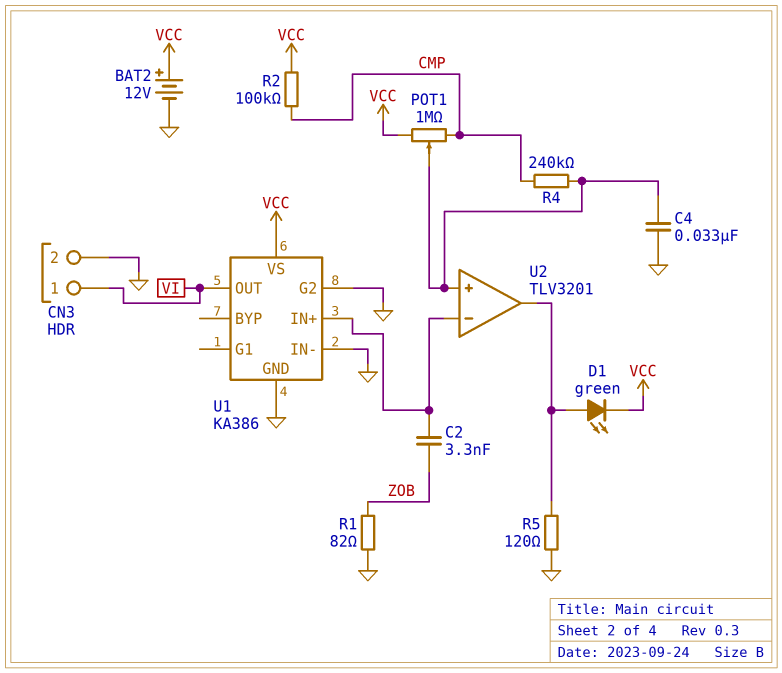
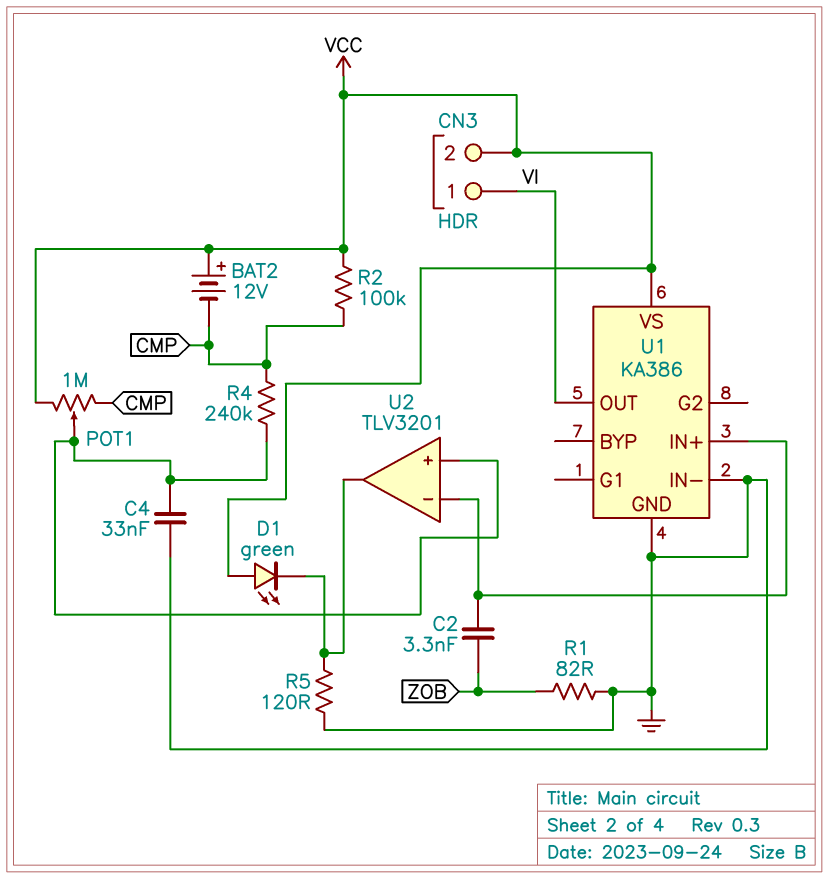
BAT2: 12V (plus VCC, minus GND) -> 12V (plus VCC, minus CMP)
CN3 pin 2: GND -> VCC
D1: LED green (A U2/out, K VCC) -> LED green (A VCC, K U2/out)
U1 pin G2: GND -> none

